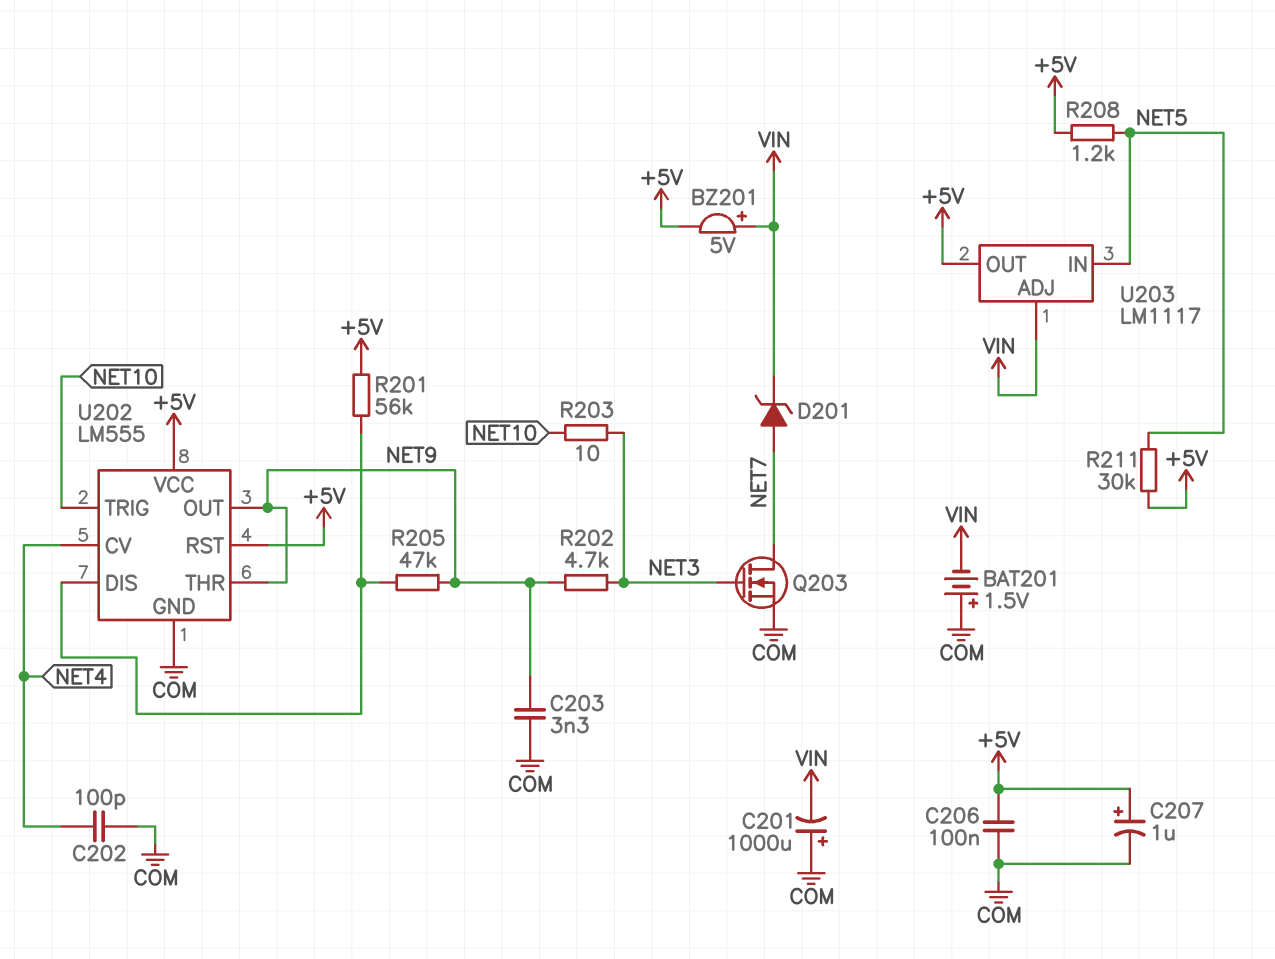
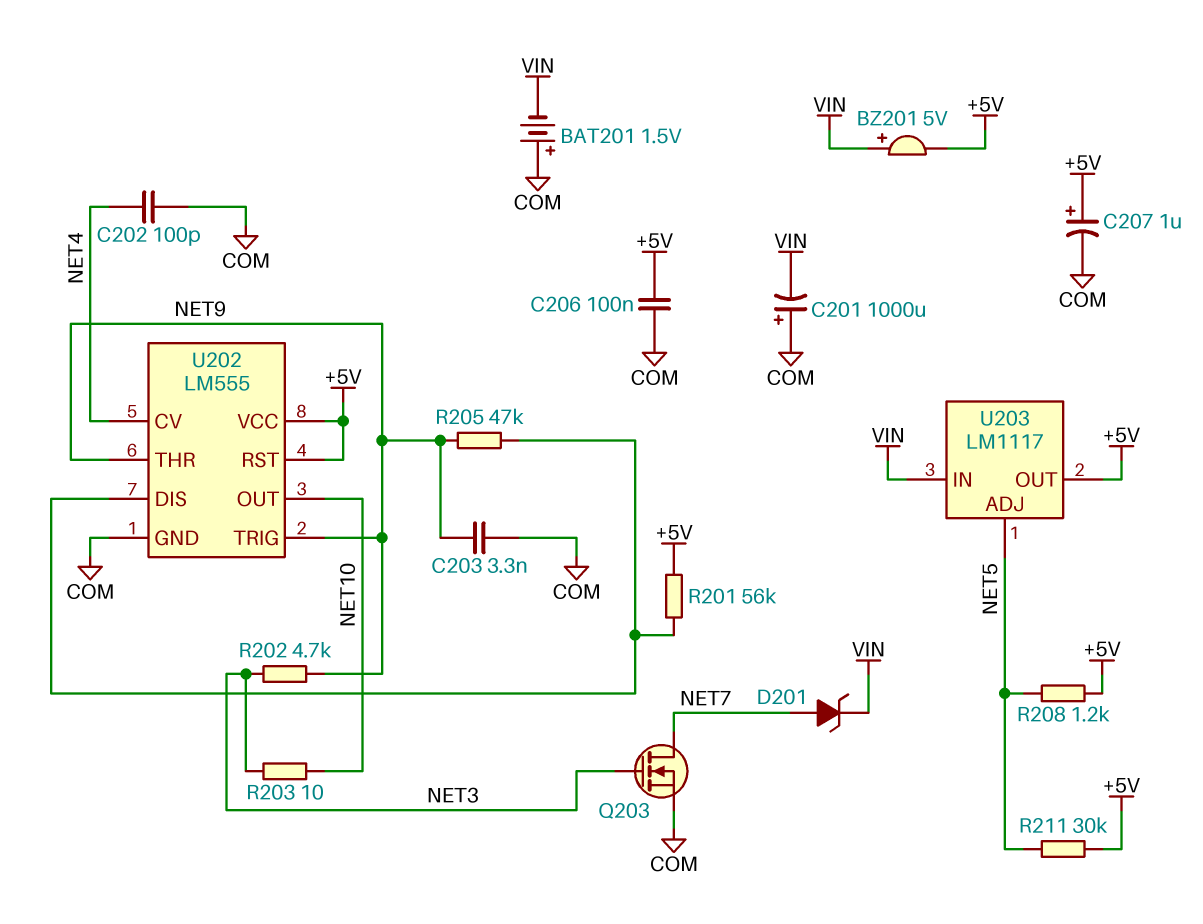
U202 pin OUT: NET9 -> NET10
U202 pin TRIG: NET10 -> NET9
U203 pin ADJ: VIN -> NET5
U203 pin IN: NET5 -> VIN

